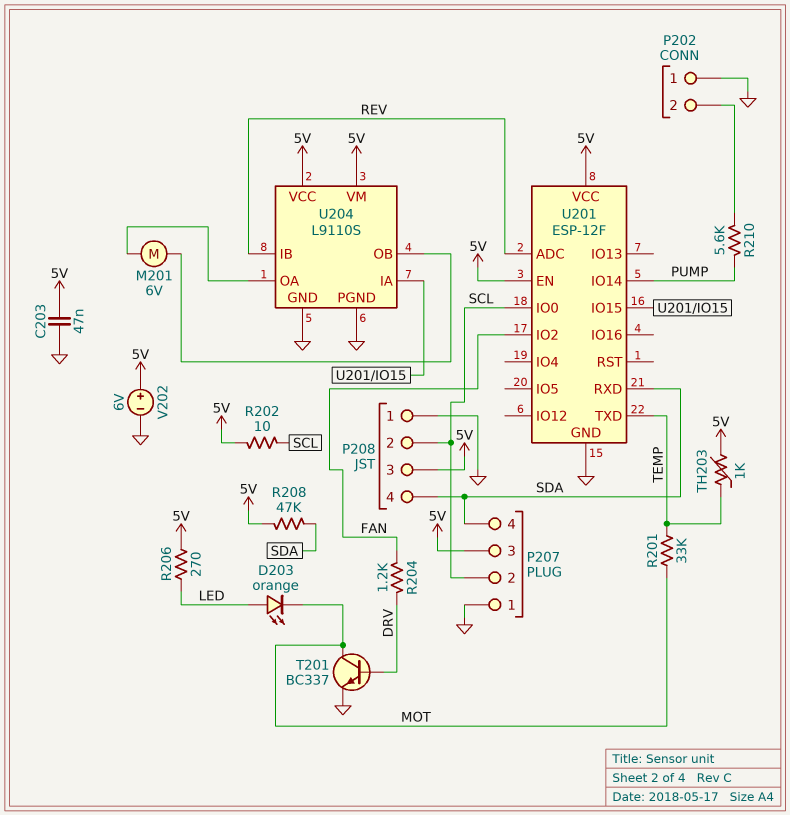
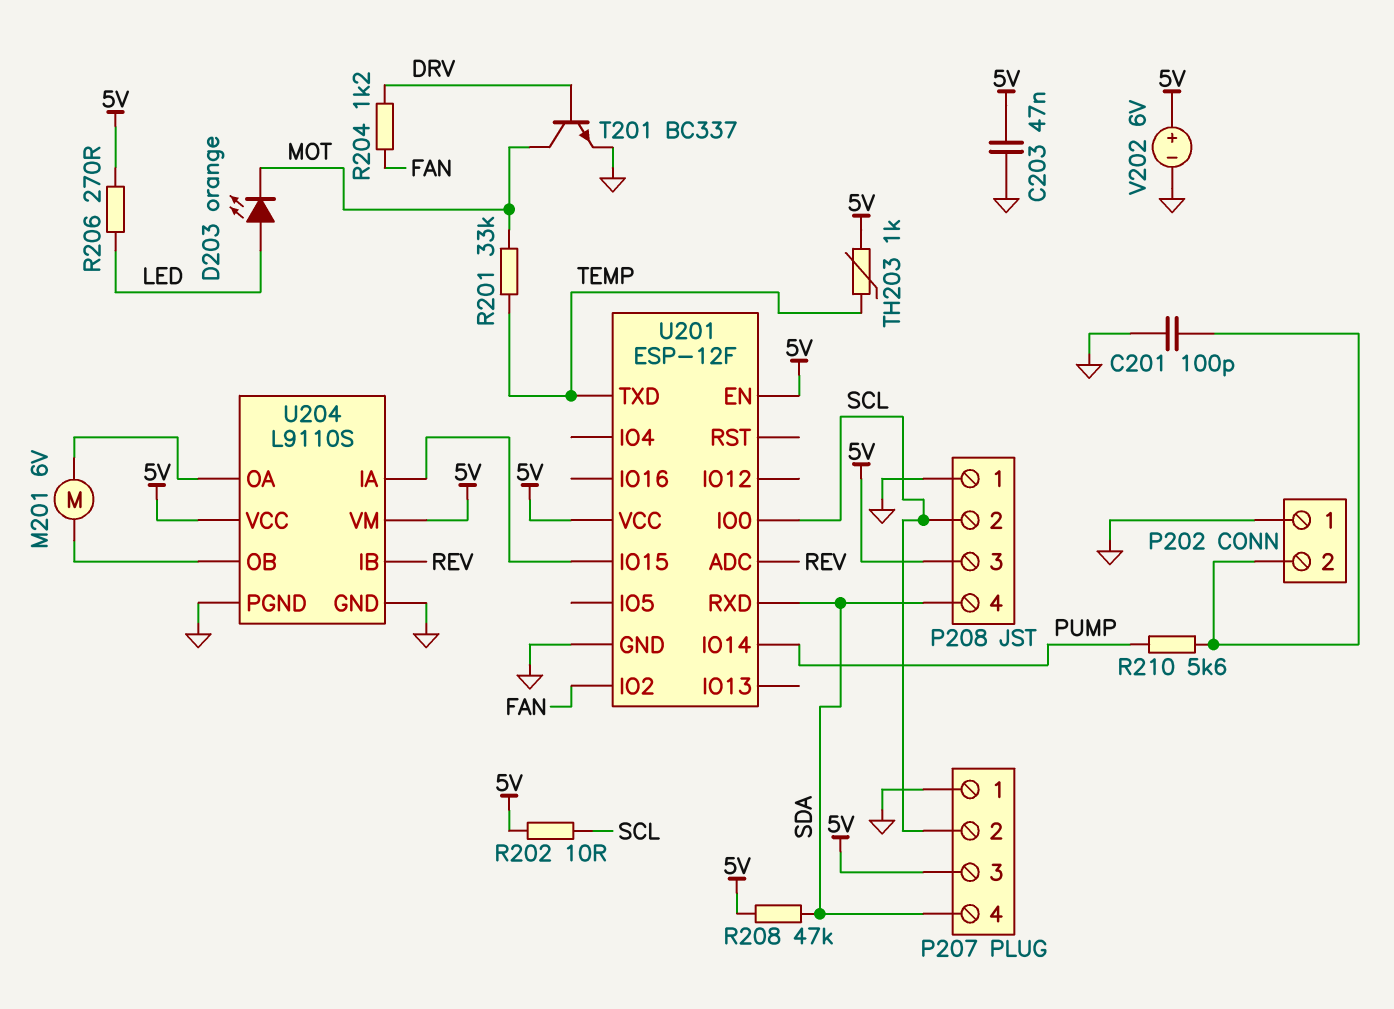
C201: none -> 100pF (GND, P202/2)

